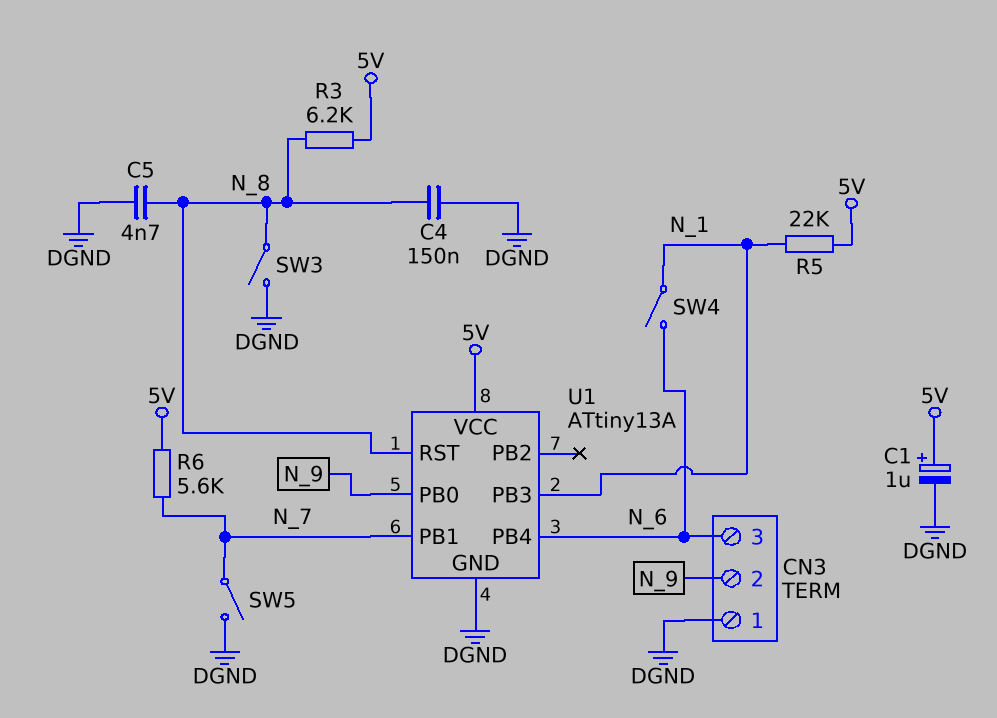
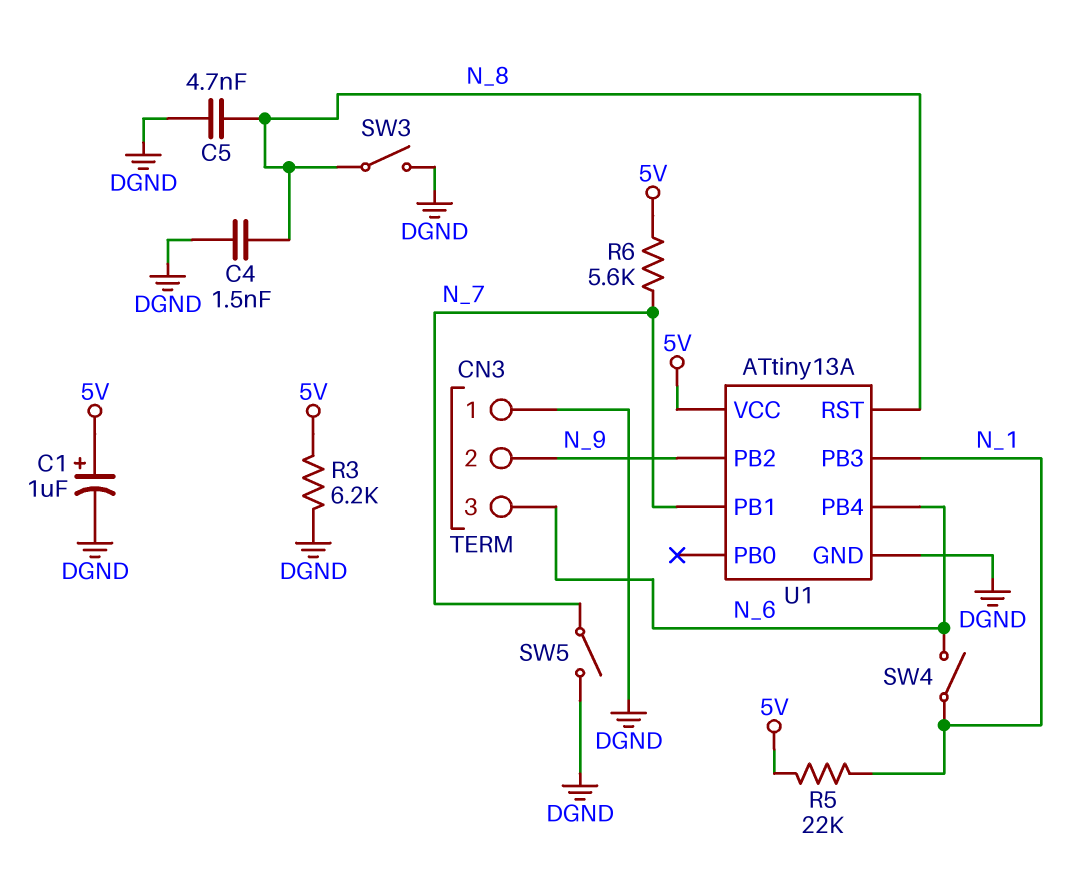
C4: 150nF (DGND, N_8) -> 1.5nF (DGND, N_8)
R3: 6.2k (5V, N_8) -> 6.2k (5V, DGND)
U1 pin PB0: N_9 -> none
U1 pin PB2: none -> N_9

